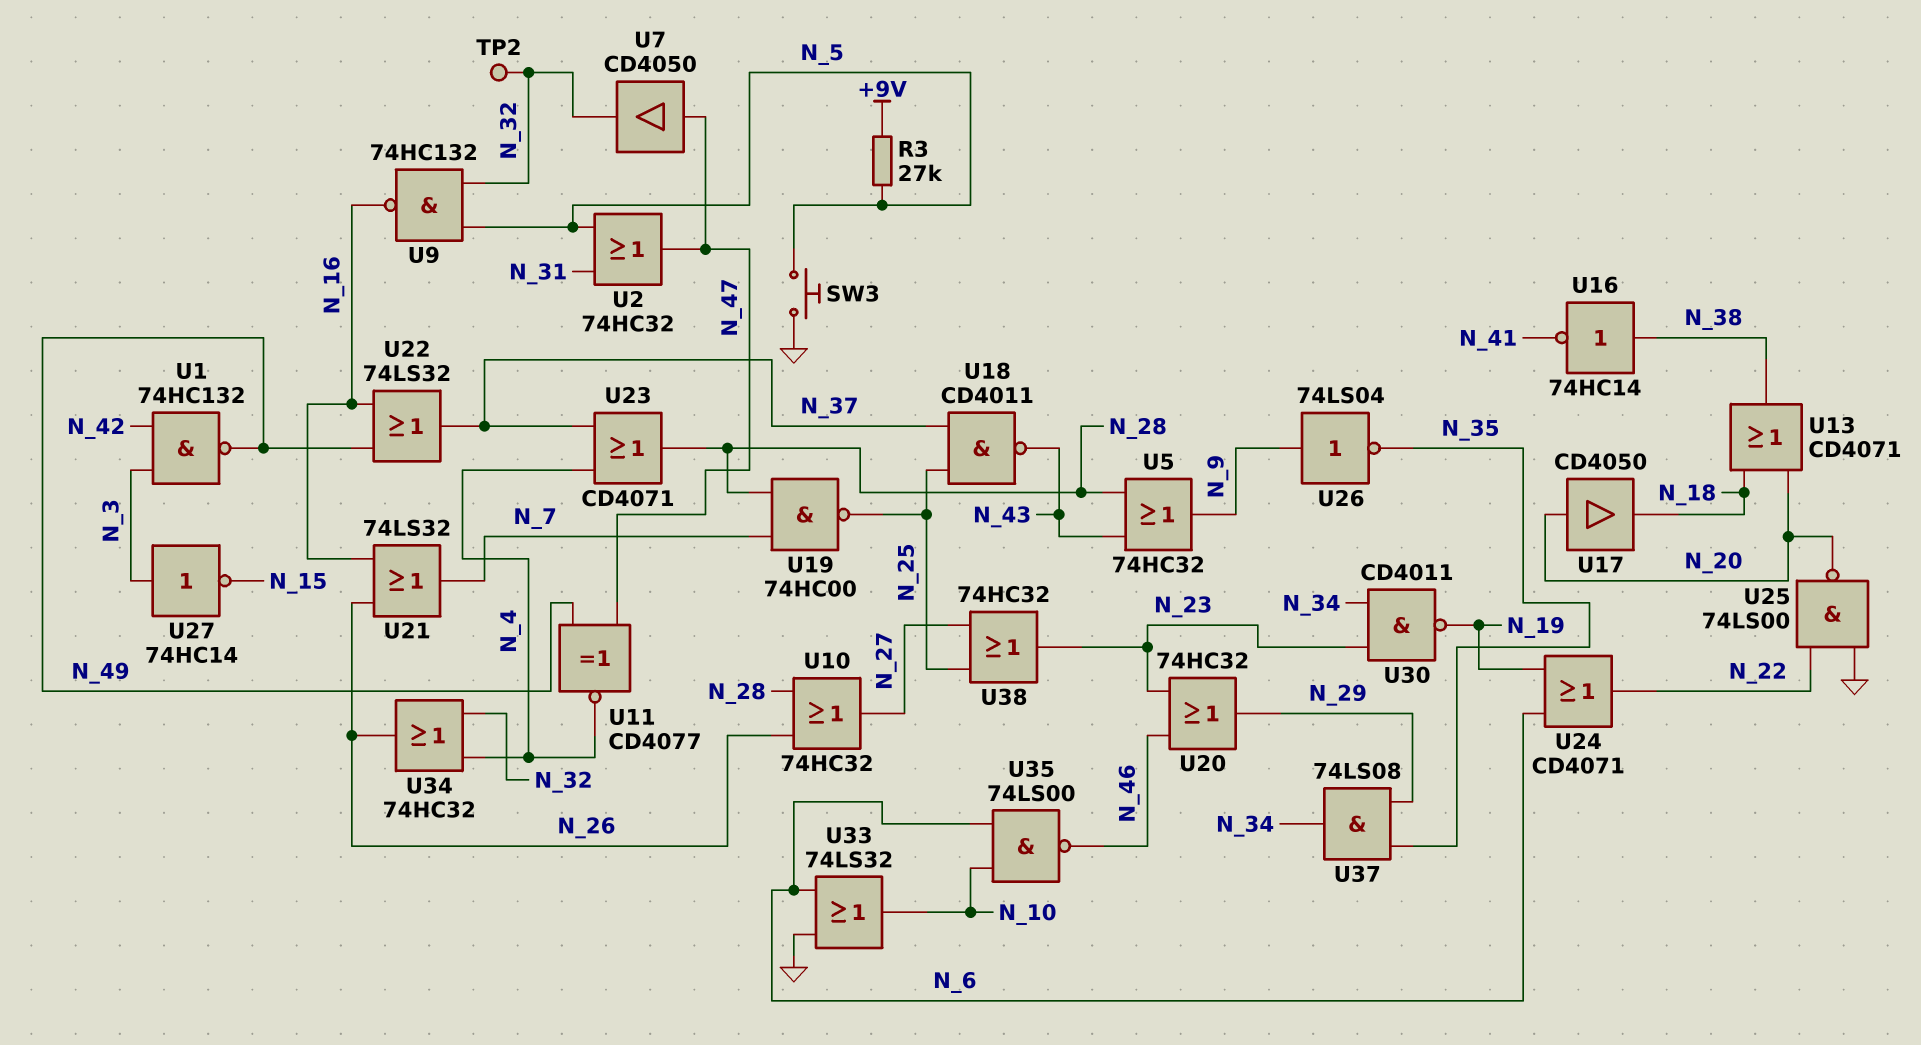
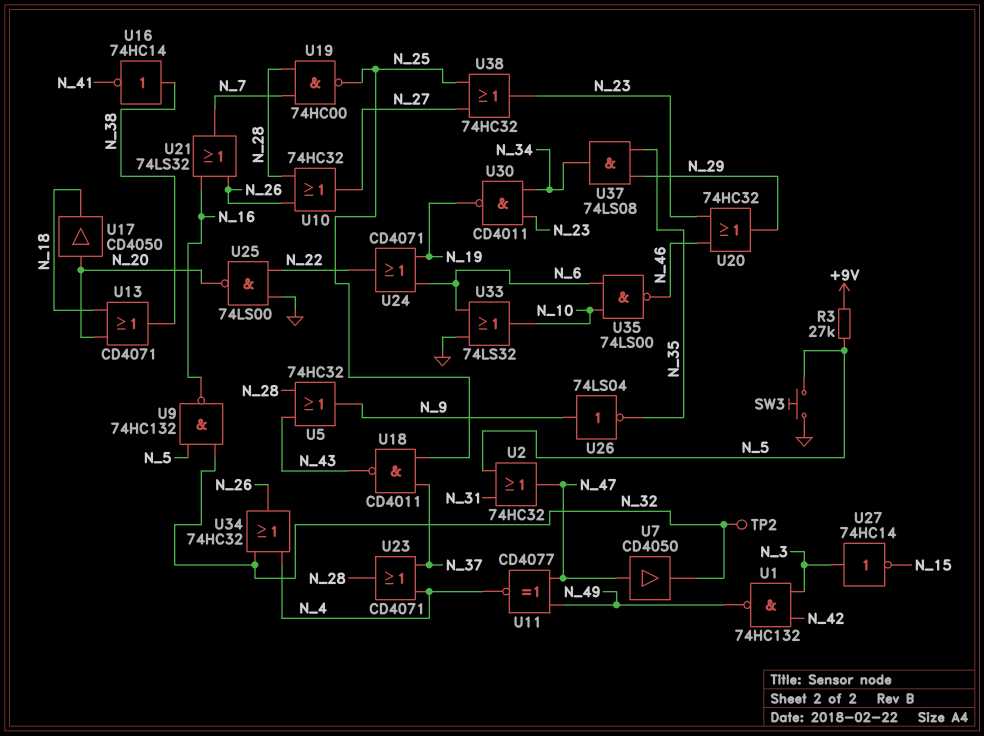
U22: OR 74LS32 (in N_16, in N_49, out N_37) -> none

